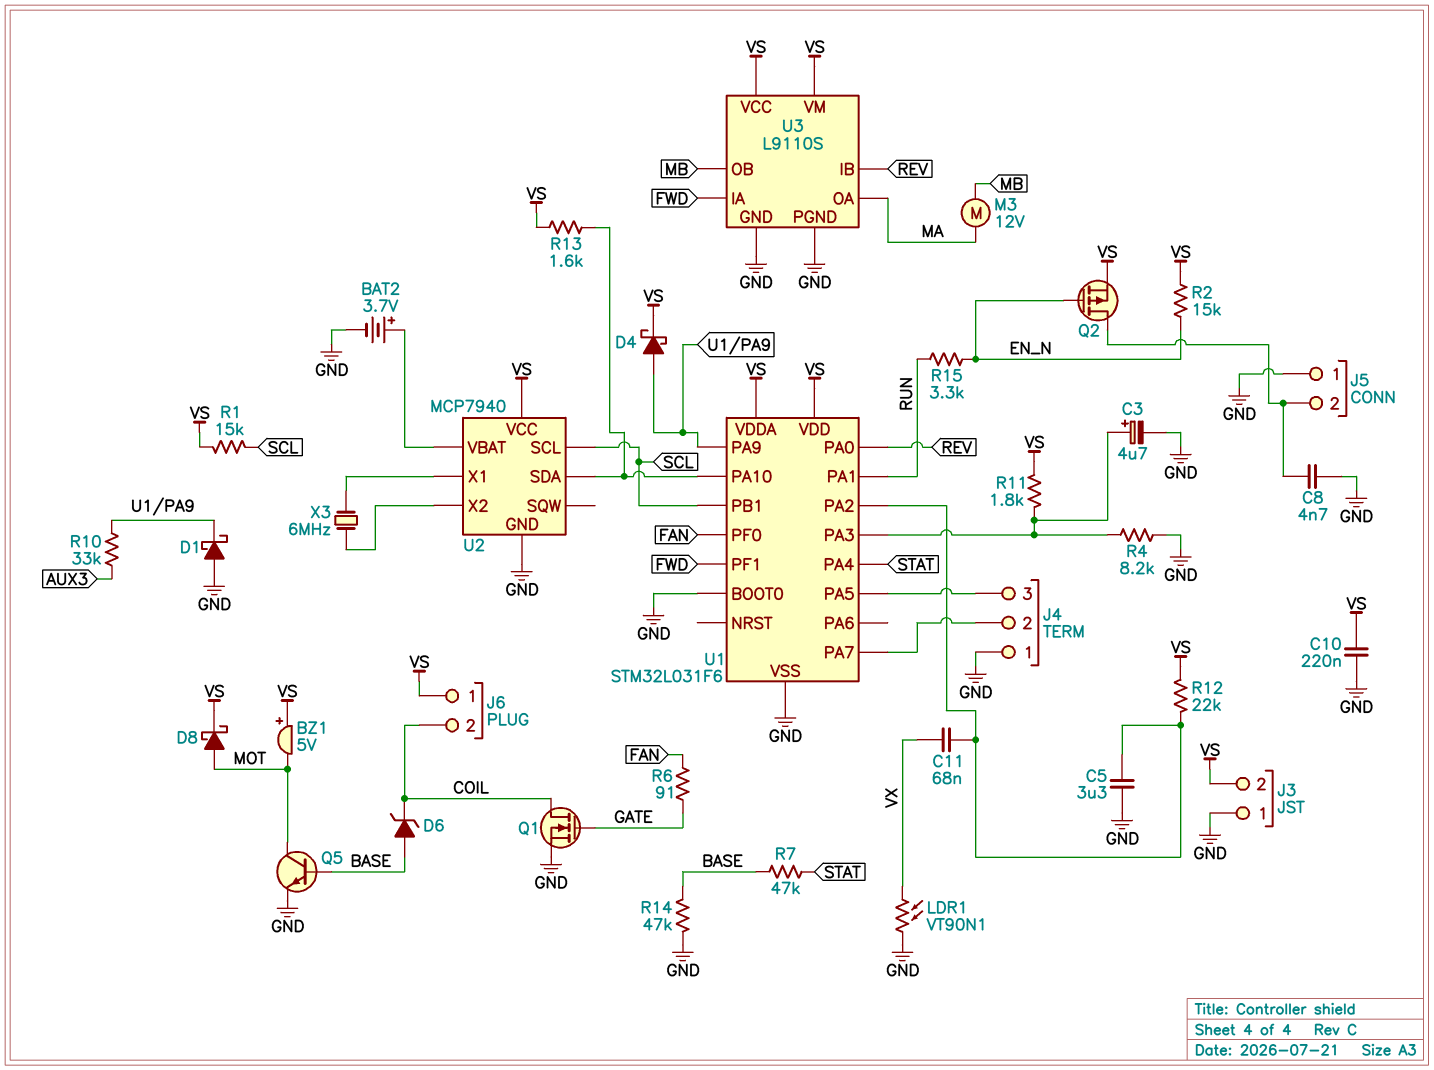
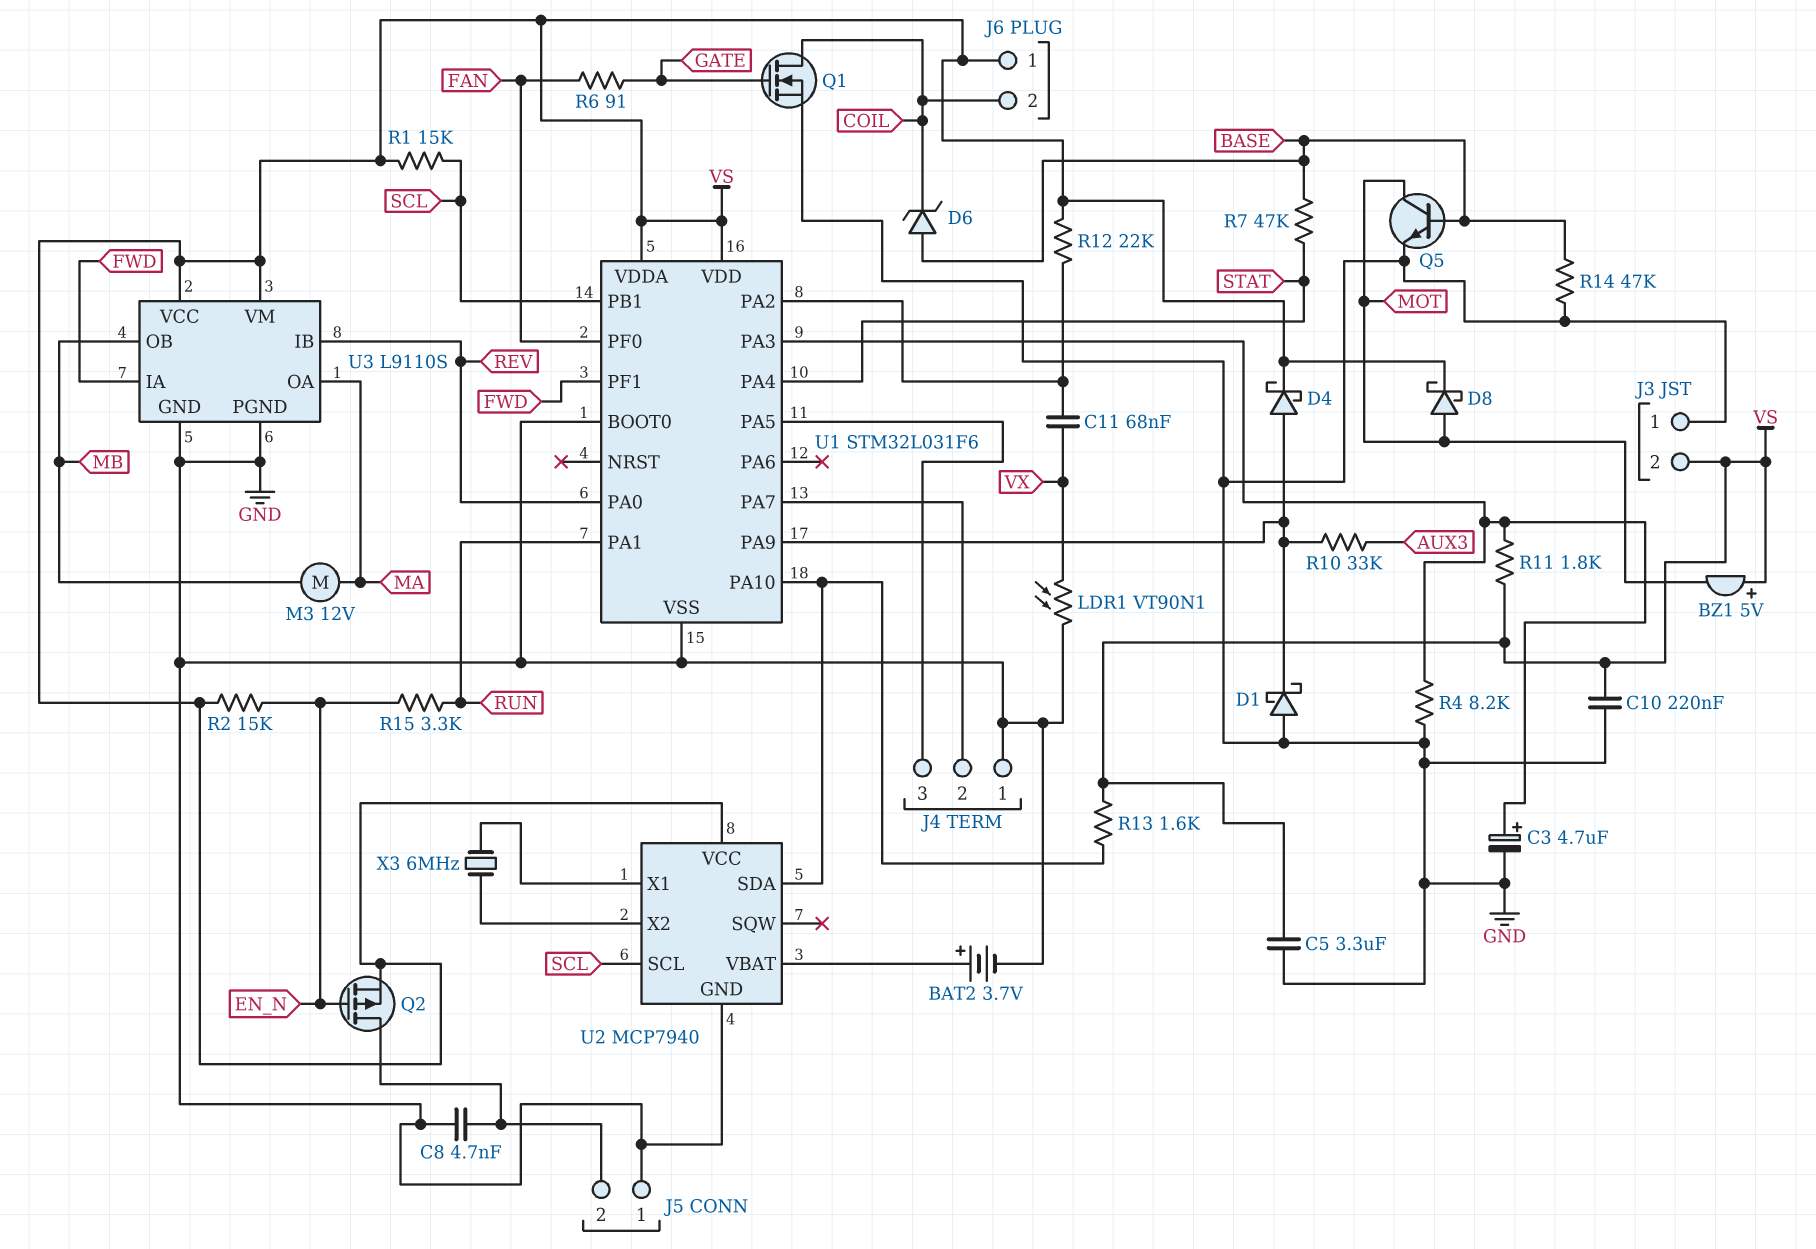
C5: 3.3uF (GND, U1/PA2) -> 3.3uF (GND, VS)

